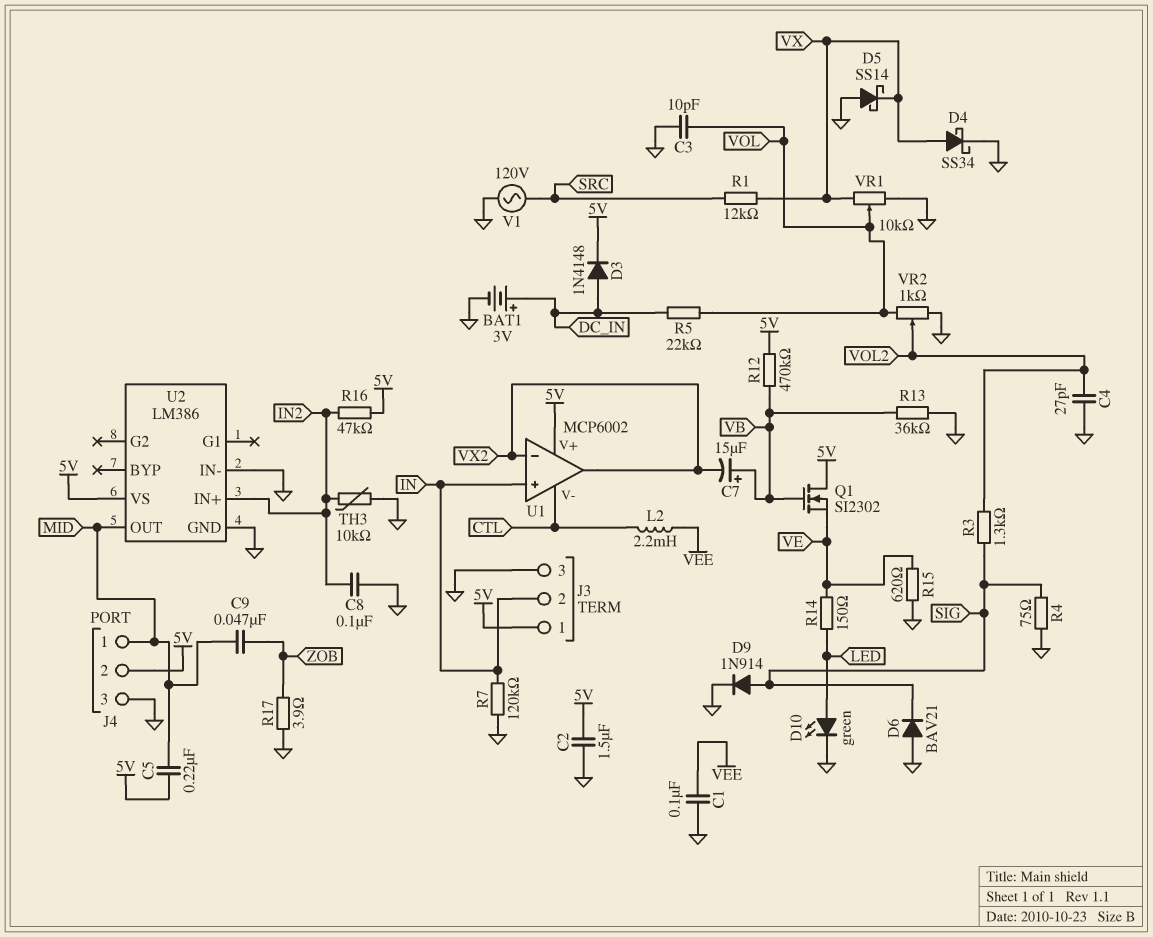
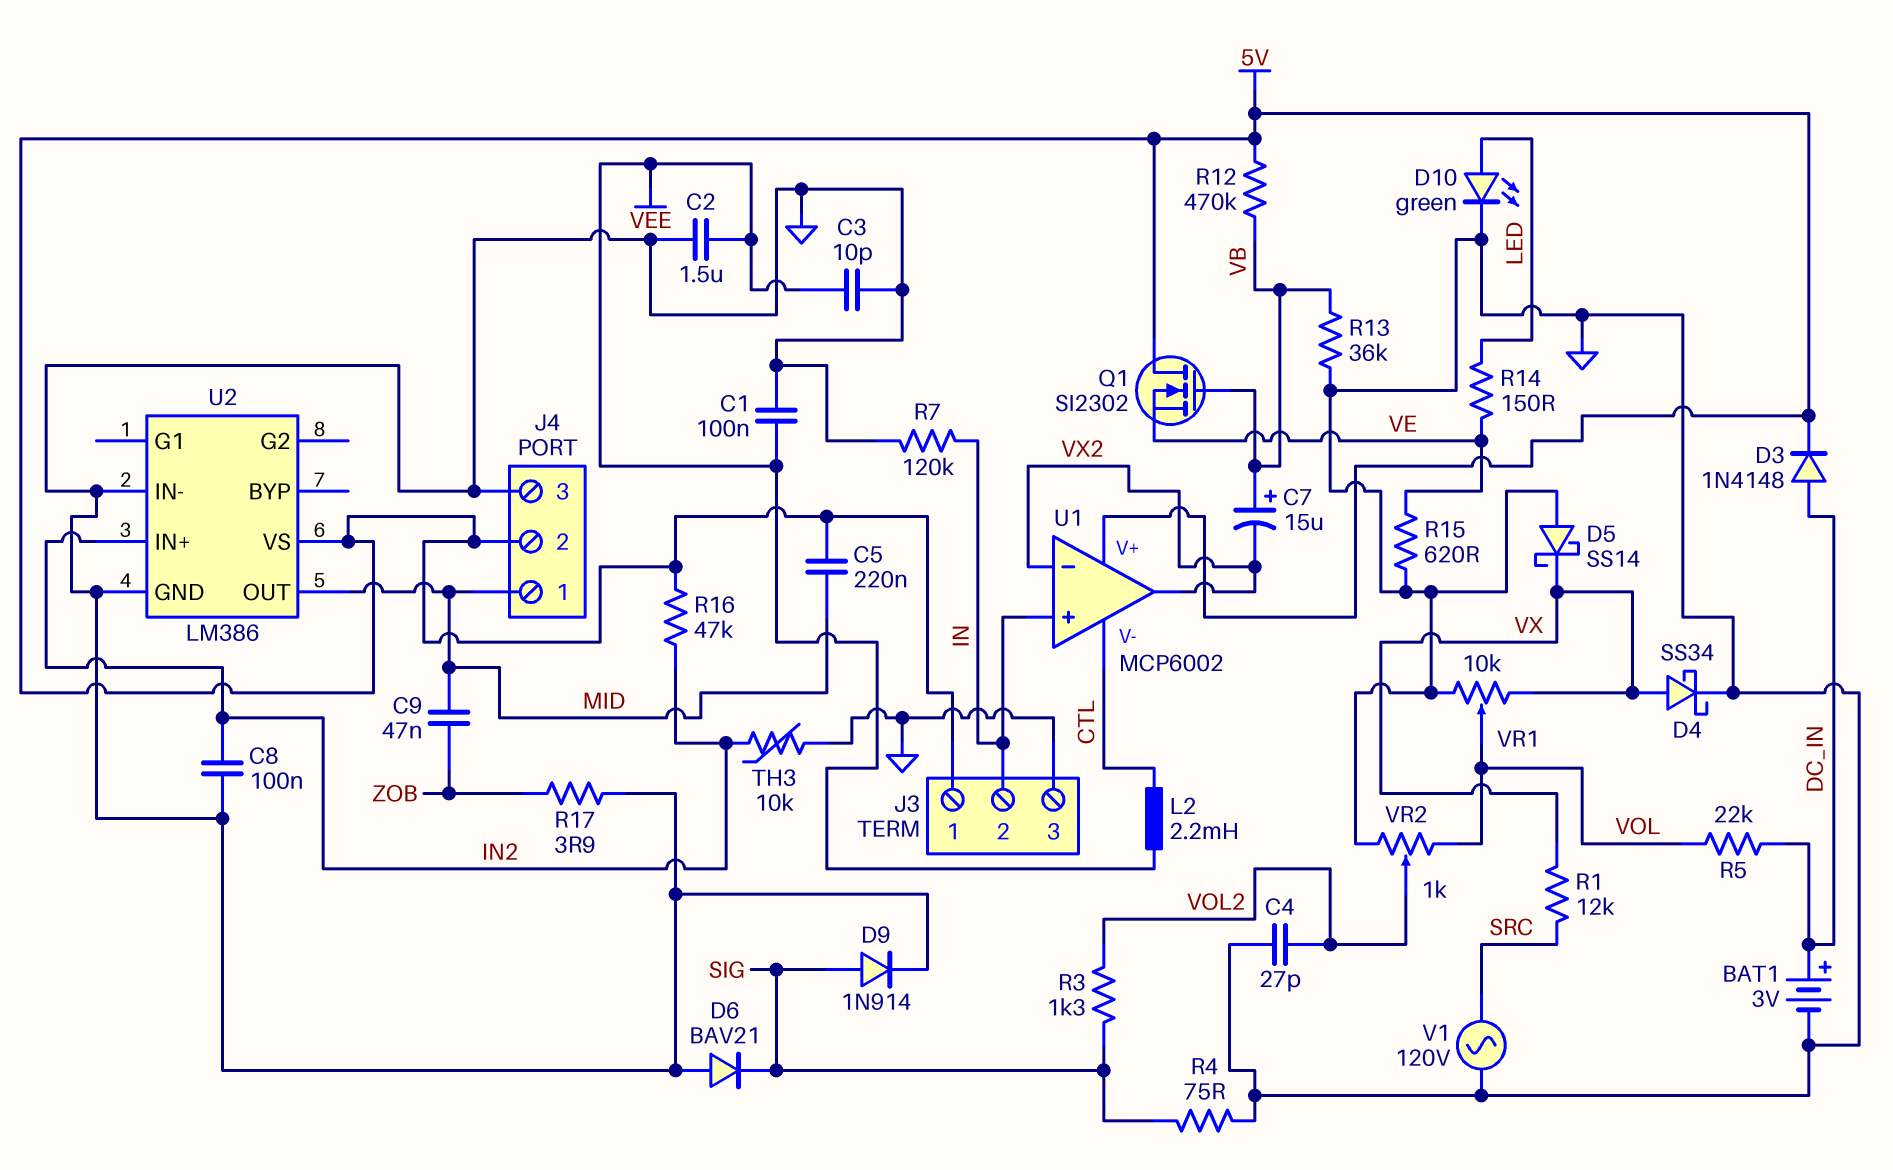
C2: 1.5uF (5V, GND) -> 1.5uF (GND, VEE)
C3: 10pF (GND, VOL) -> 10pF (GND, VEE)

